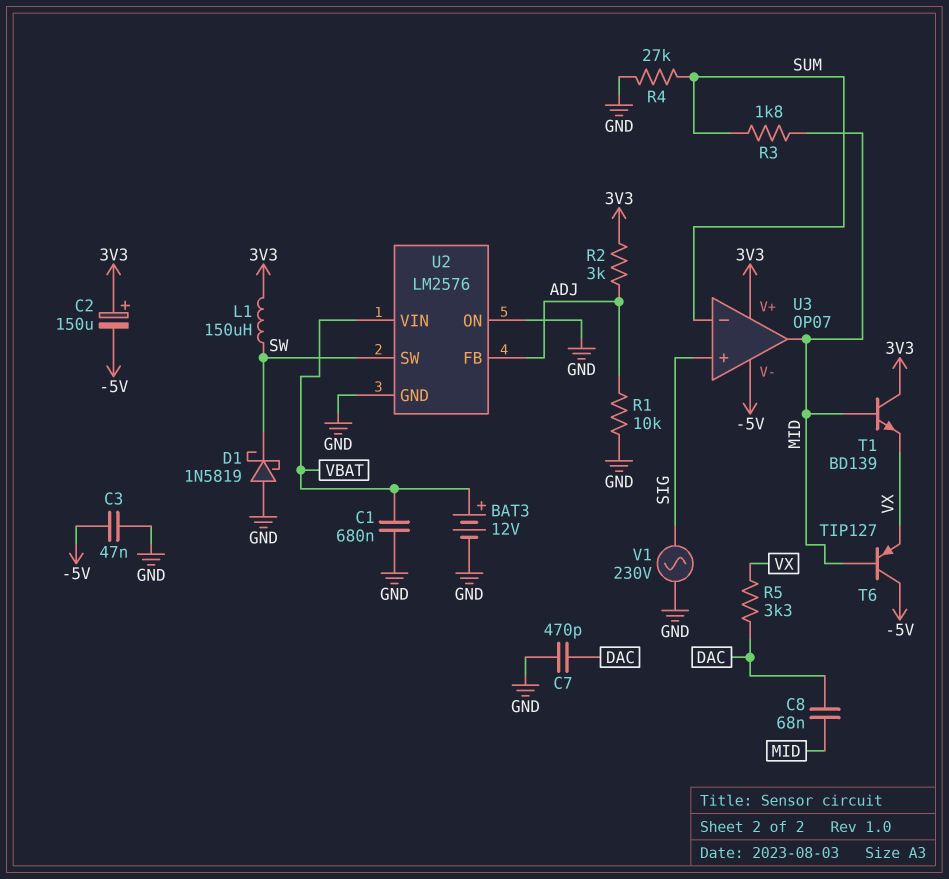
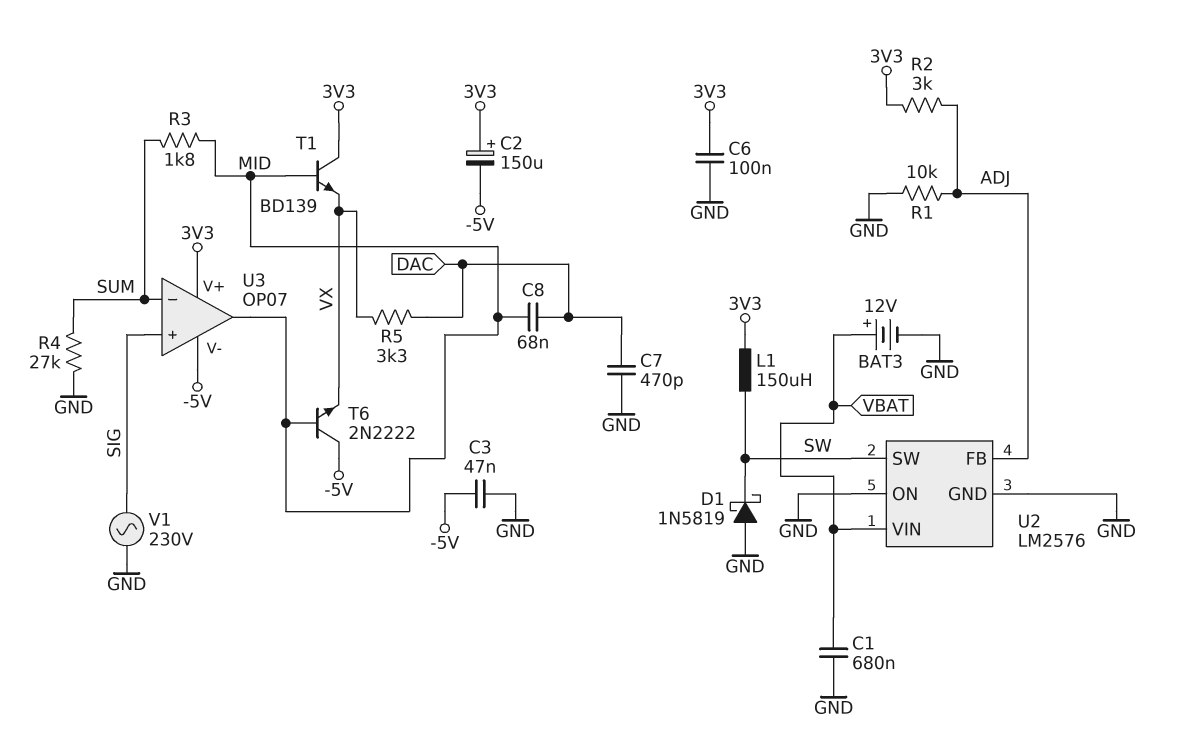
C6: none -> 100nF (3V3, GND)
T6: PNP TIP127 (B MID, C -5V, E VX) -> NPN 2N2222 (B MID, C -5V, E VX)

